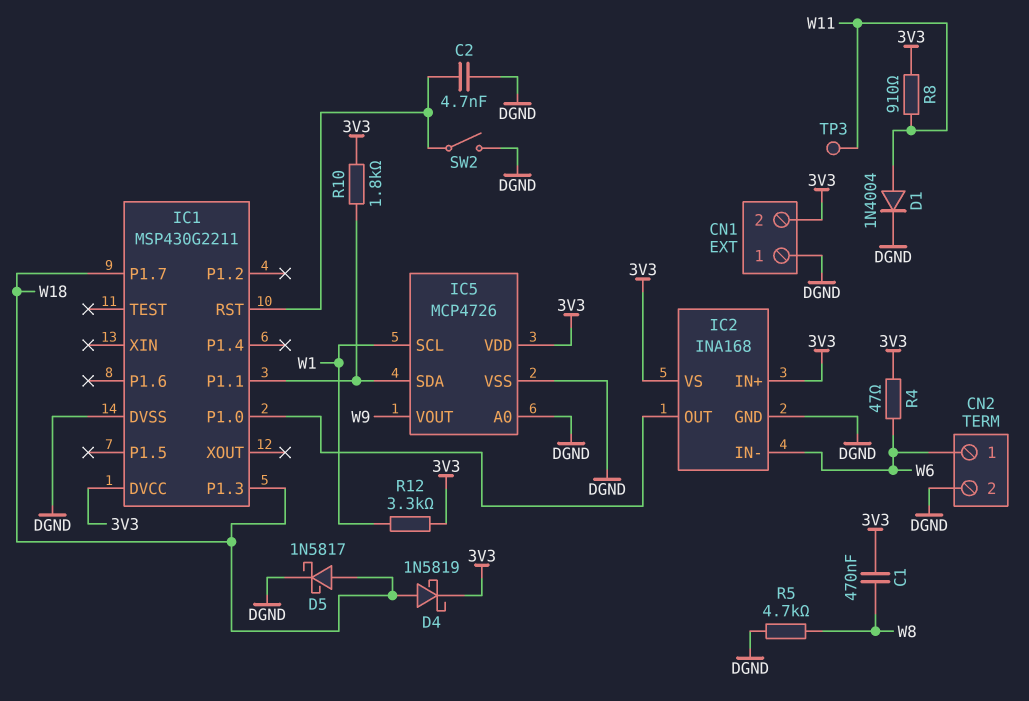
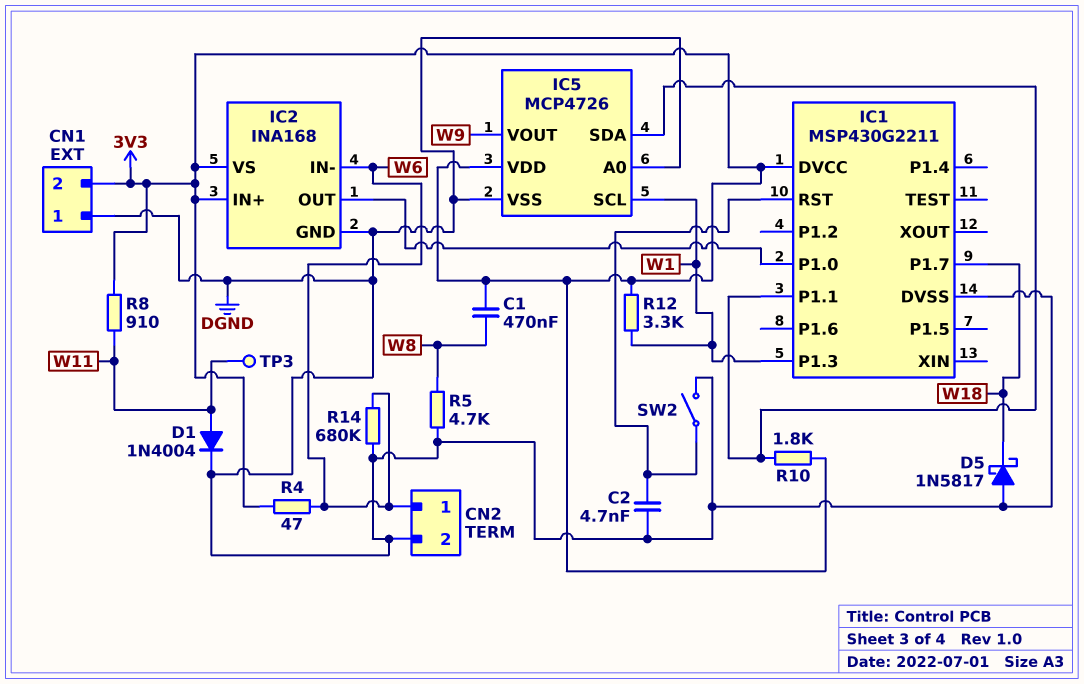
D4: schottky 1N5819 (A W18, K 3V3) -> none
D5: schottky 1N5817 (A W18, K DGND) -> schottky 1N5817 (A DGND, K W18)
IC1 pin P1.3: W18 -> W1
R14: none -> 680k (DGND, W6)

